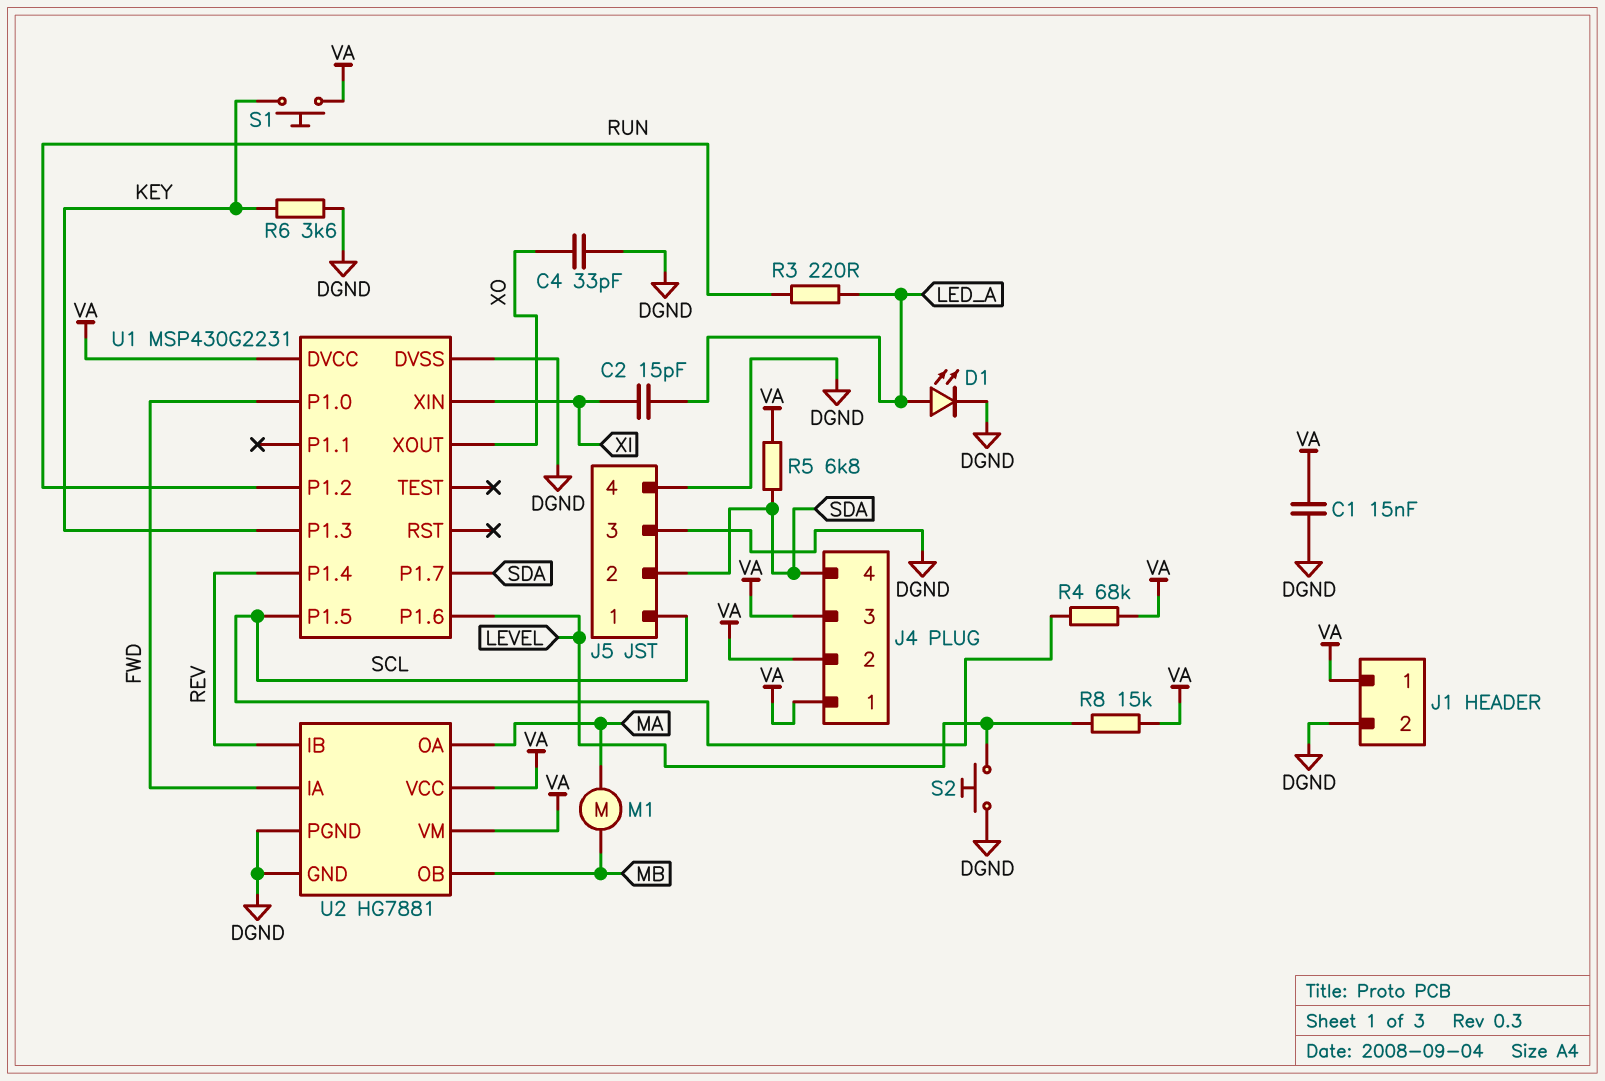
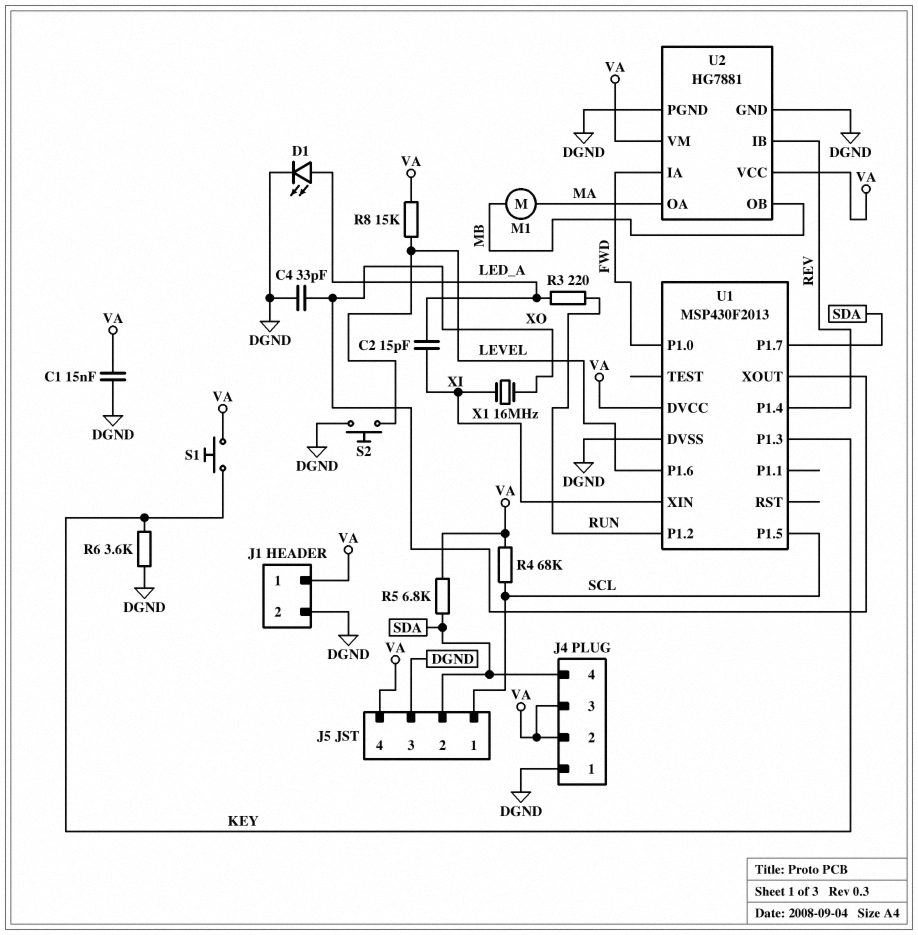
J4 pin 1: VA -> DGND
J5 pin 4: DGND -> VA
U1: MSP430G2231 -> MSP430F2013
X1: none -> 16MHz (XI, XO)

